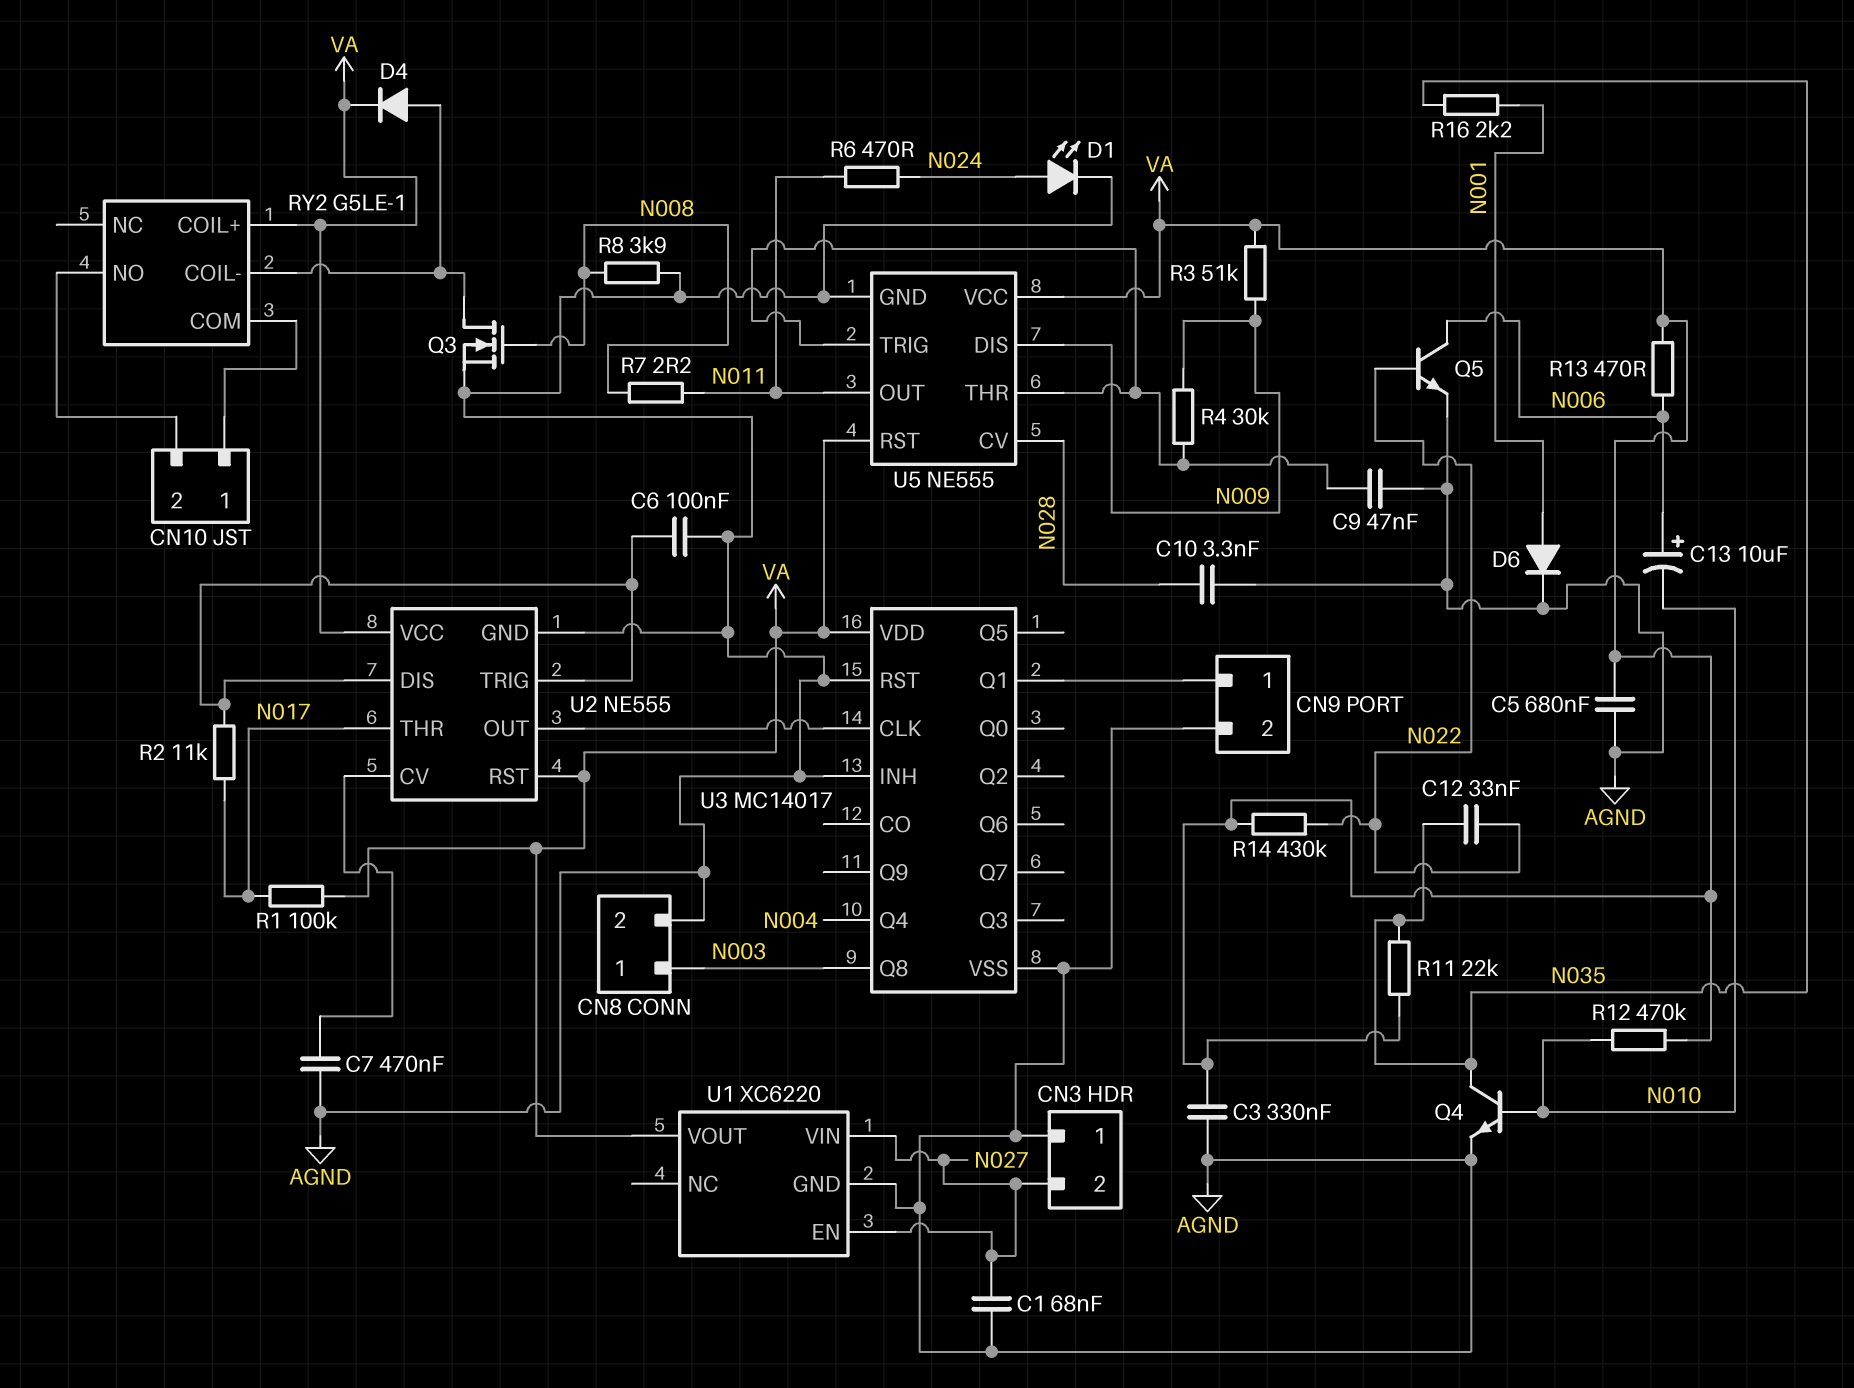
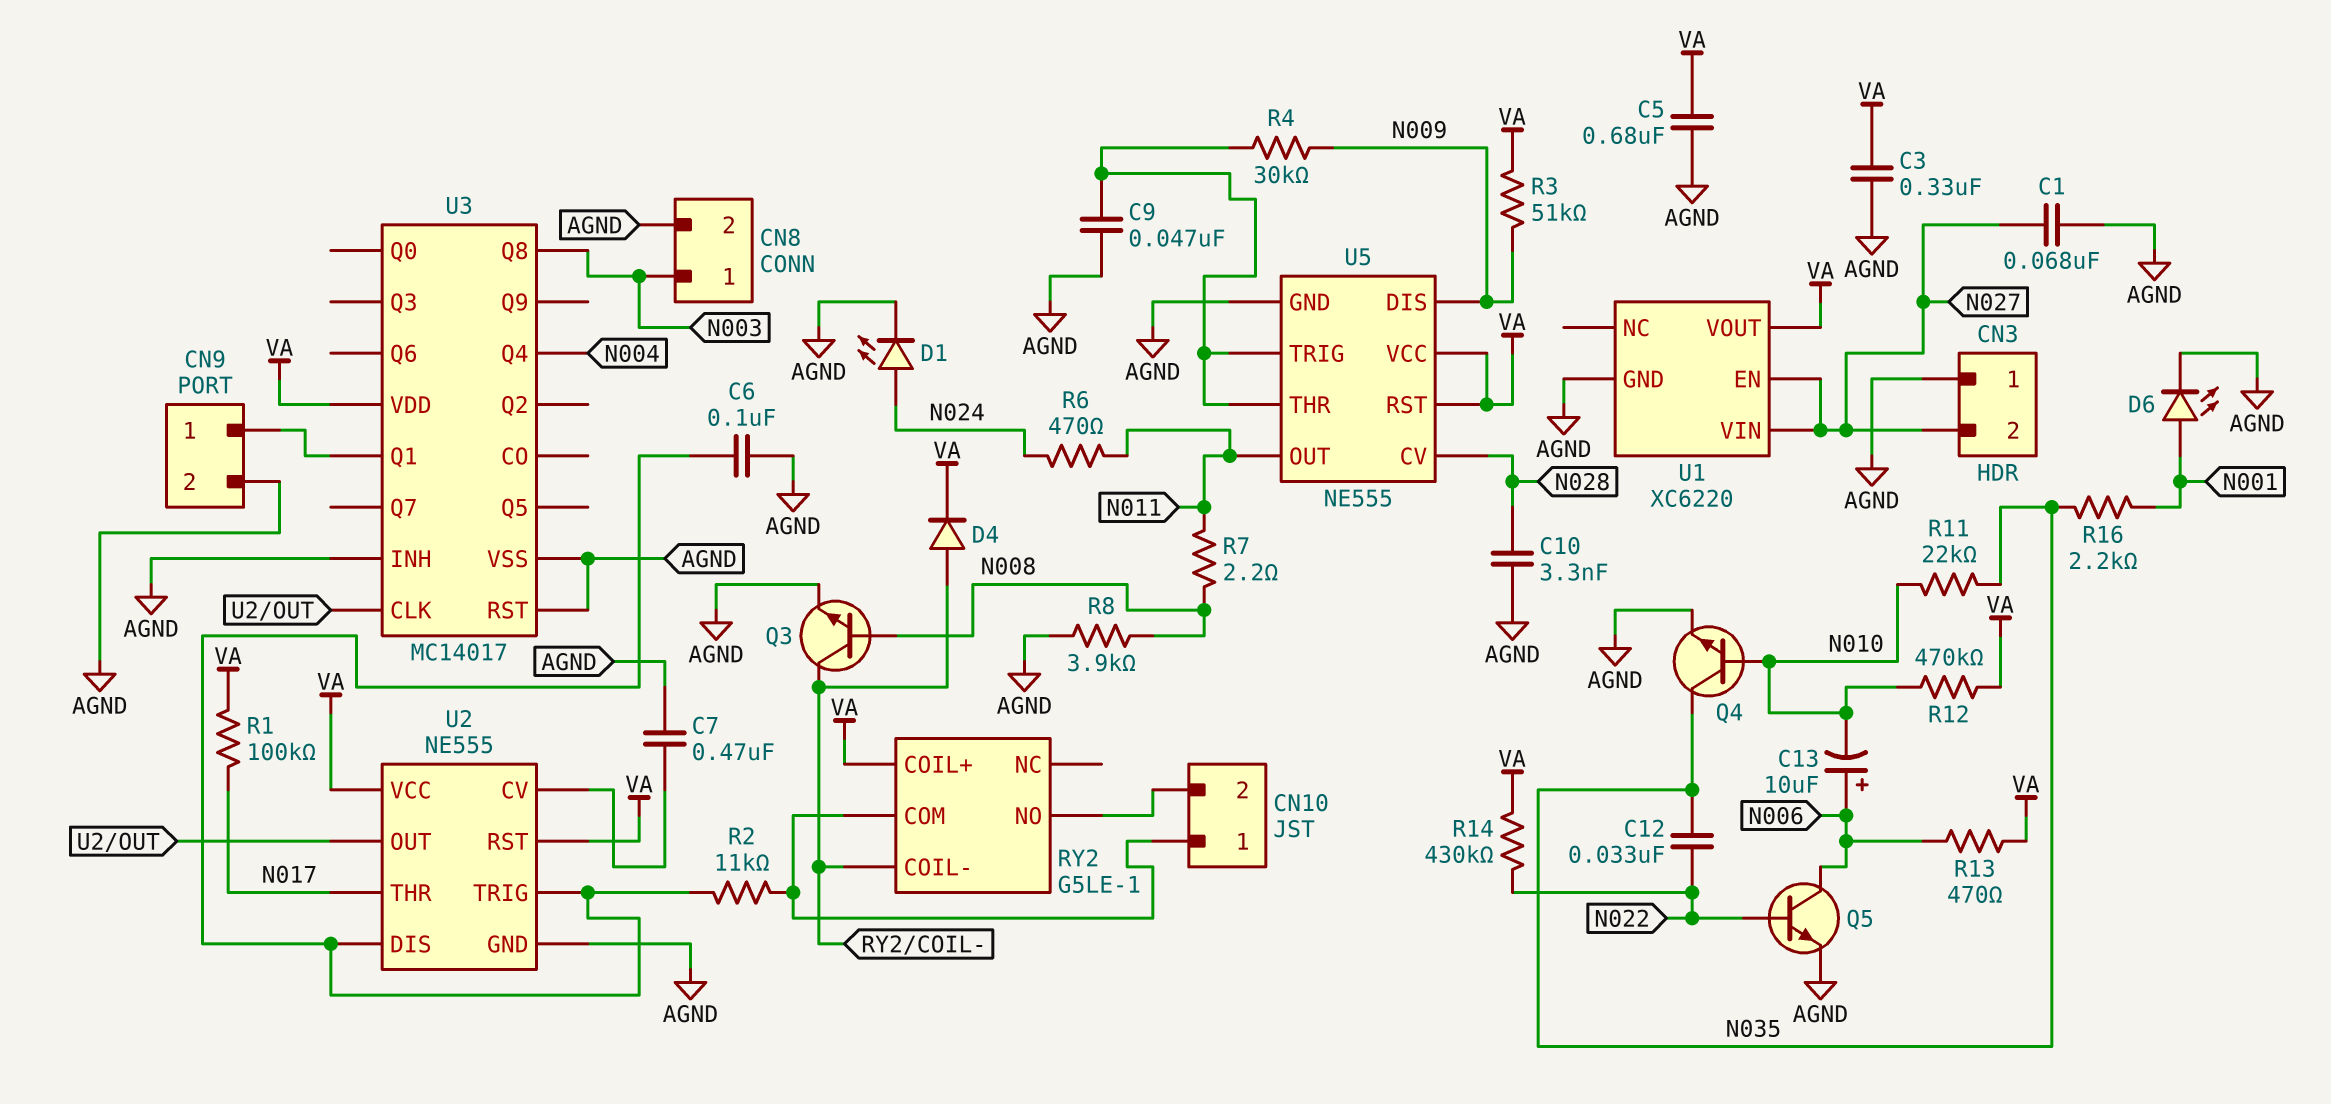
D6: diode (A N001, K AGND) -> LED (A N001, K AGND)
Q3: NMOS (G N008, D RY2/COIL-, S AGND) -> NPN (B N008, C RY2/COIL-, E AGND)
R2: 11k (N017, U2/DIS) -> 11k (CN10/1, U2/DIS)
R11: 22k (N035, VA) -> 22k (N010, N035)

